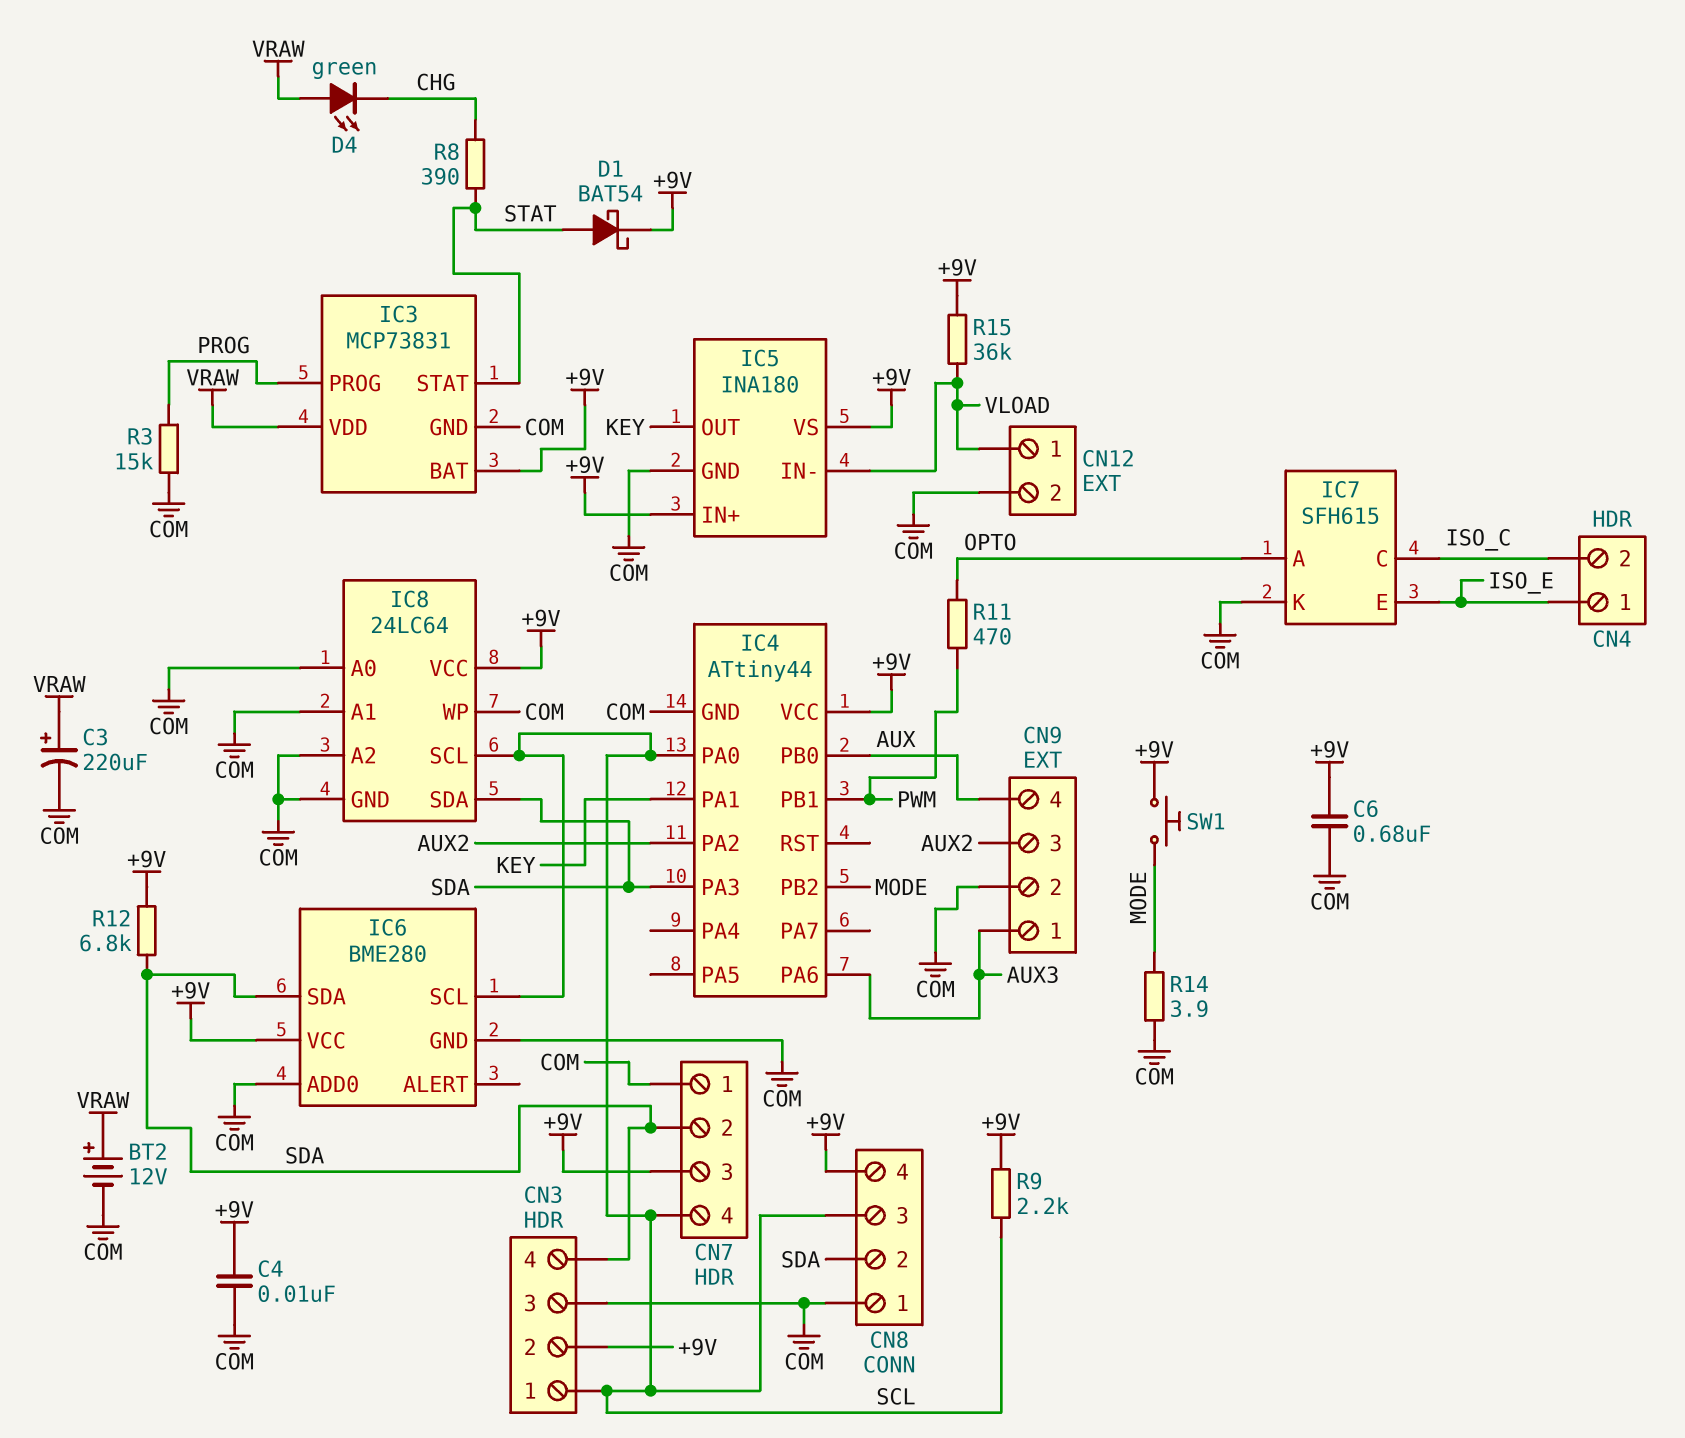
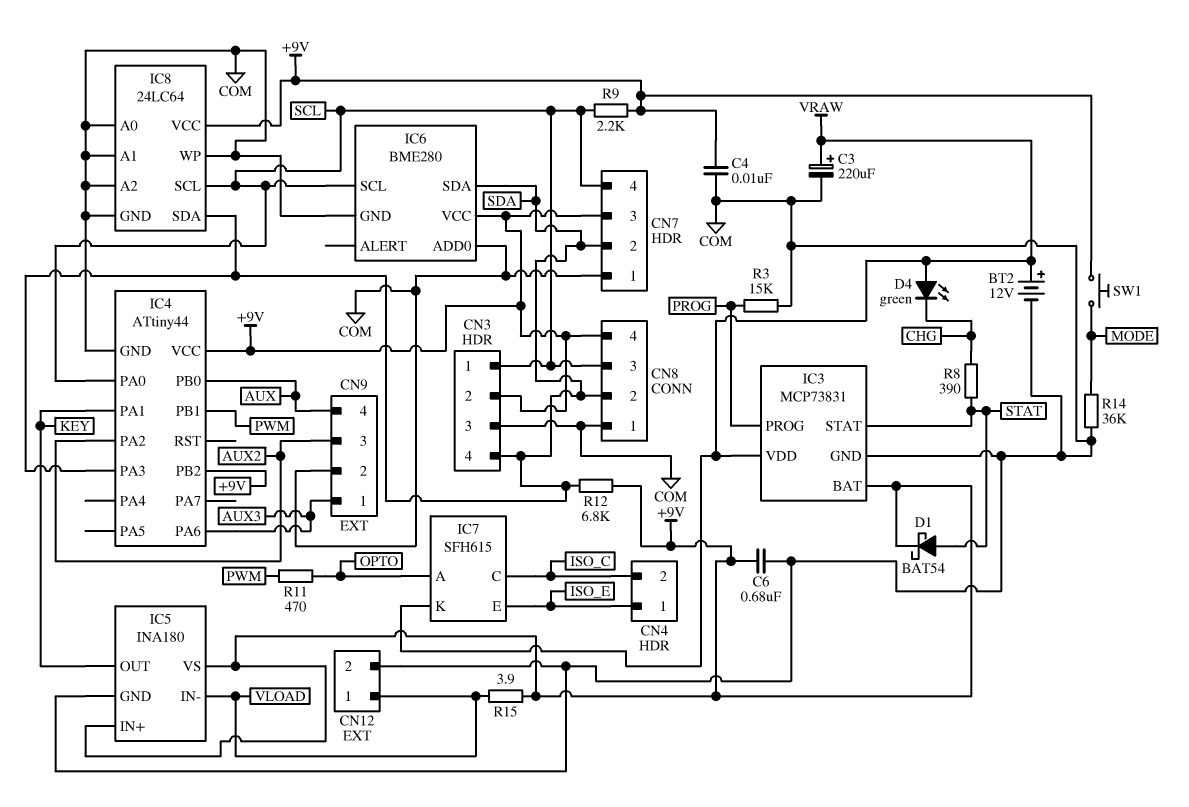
IC4 pin PB2: MODE -> +9V
IC7 pin K: COM -> VRAW
R14: 3.9 (COM, MODE) -> 36k (COM, MODE)
R15: 36k (+9V, VLOAD) -> 3.9 (+9V, VLOAD)

